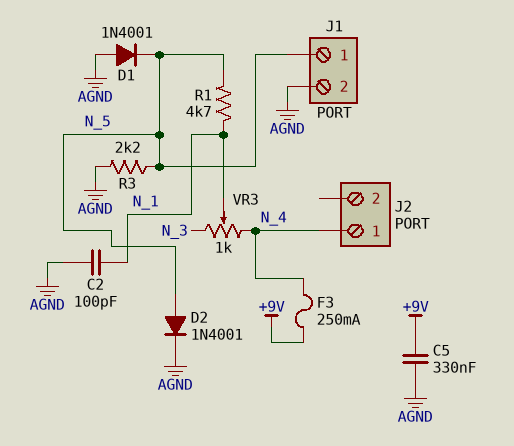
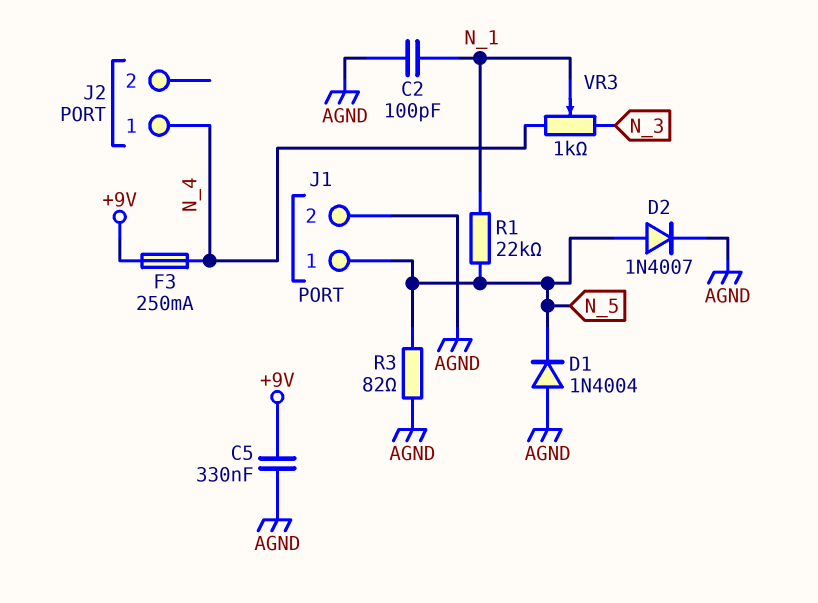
D1: diode 1N4001 (A AGND, K N_5) -> diode 1N4004 (A AGND, K N_5)
D2: diode 1N4001 (A N_5, K AGND) -> diode 1N4007 (A N_5, K AGND)
R1: 4.7k (N_1, N_5) -> 22k (N_1, N_5)
R3: 2.2k (AGND, N_5) -> 82 (AGND, N_5)

